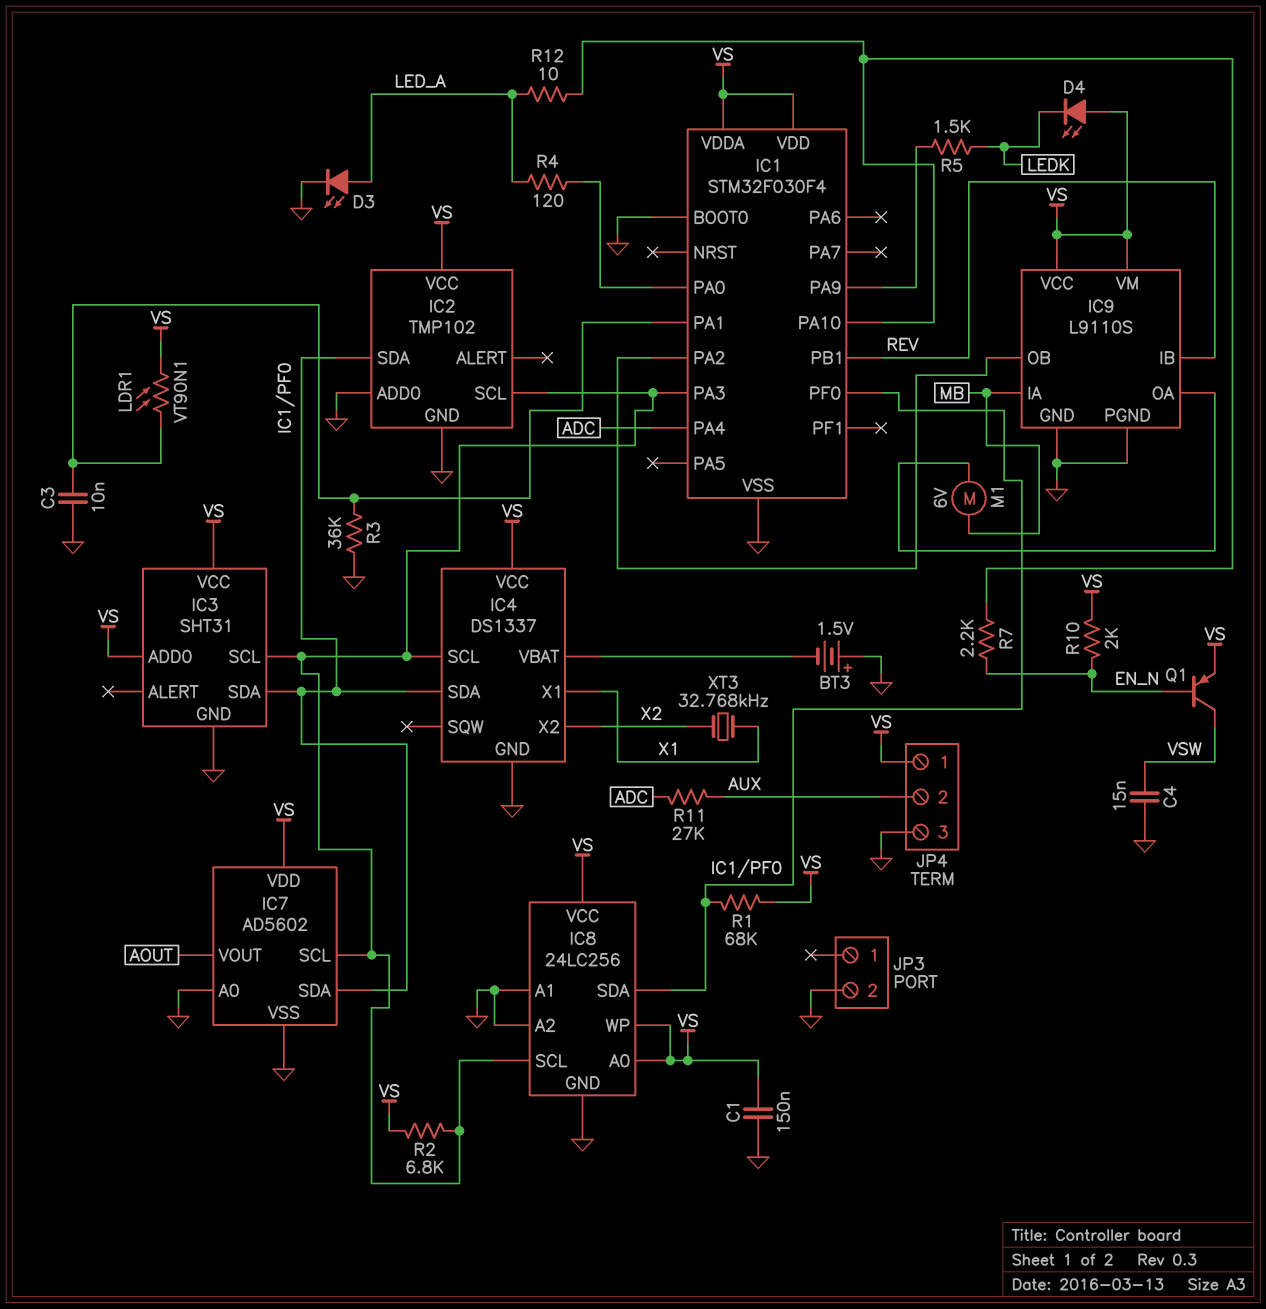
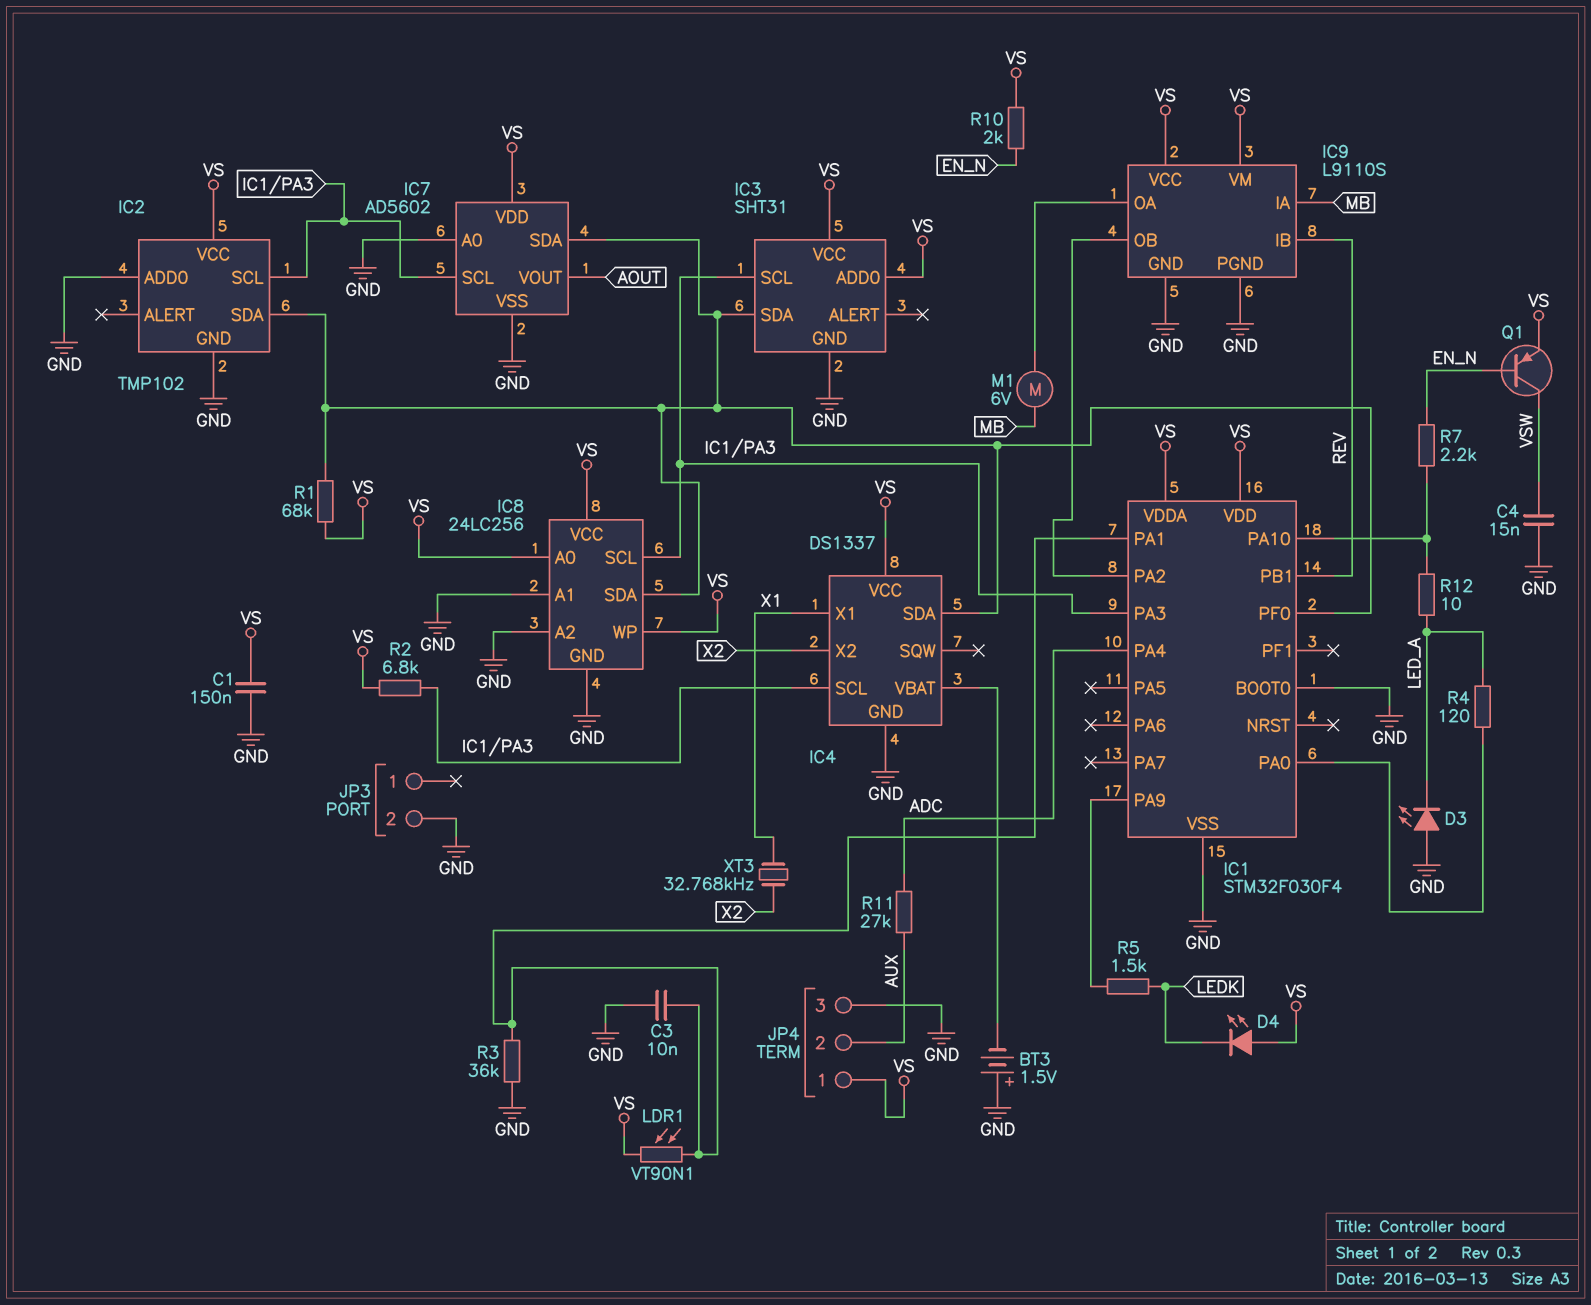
D3: LED (A LED_A, K GND) -> LED (A GND, K LED_A)

